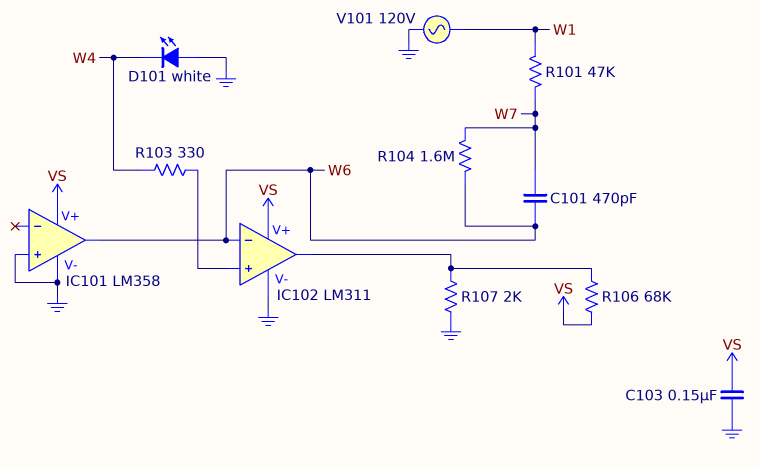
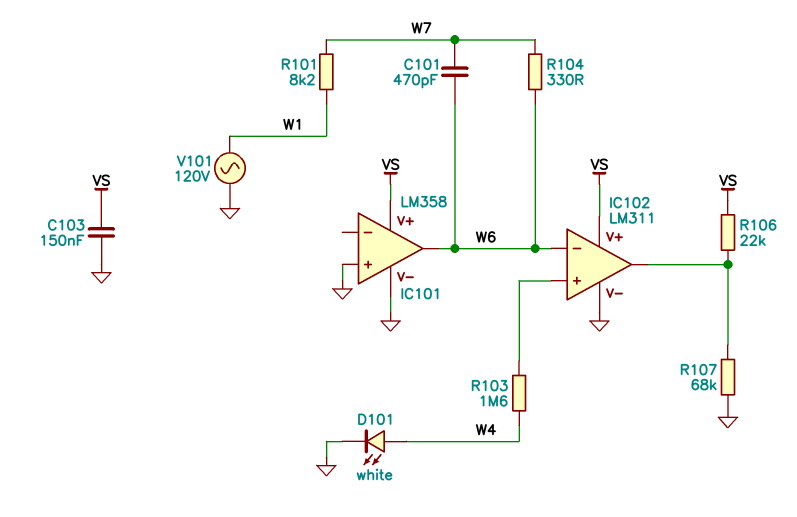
D101: LED white (A GND, K W4) -> LED white (A W4, K GND)
R101: 47k (W1, W7) -> 8.2k (W1, W7)
R103: 330 (IC102/in+, W4) -> 1.6M (IC102/in+, W4)
R104: 1.6M (W6, W7) -> 330 (W6, W7)
R106: 68k (IC102/out, VS) -> 22k (IC102/out, VS)
R107: 2k (GND, IC102/out) -> 68k (GND, IC102/out)

